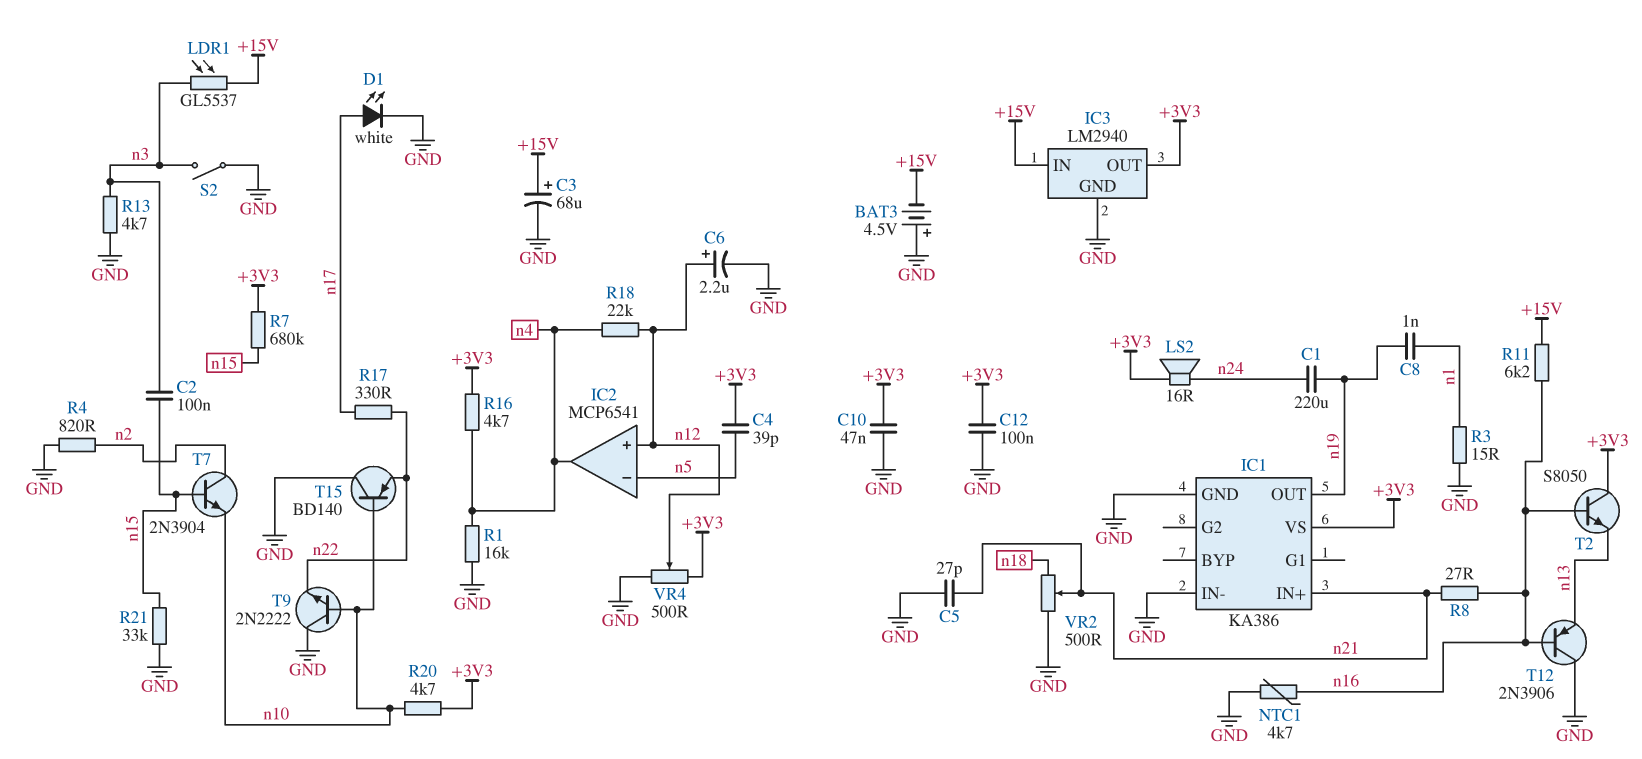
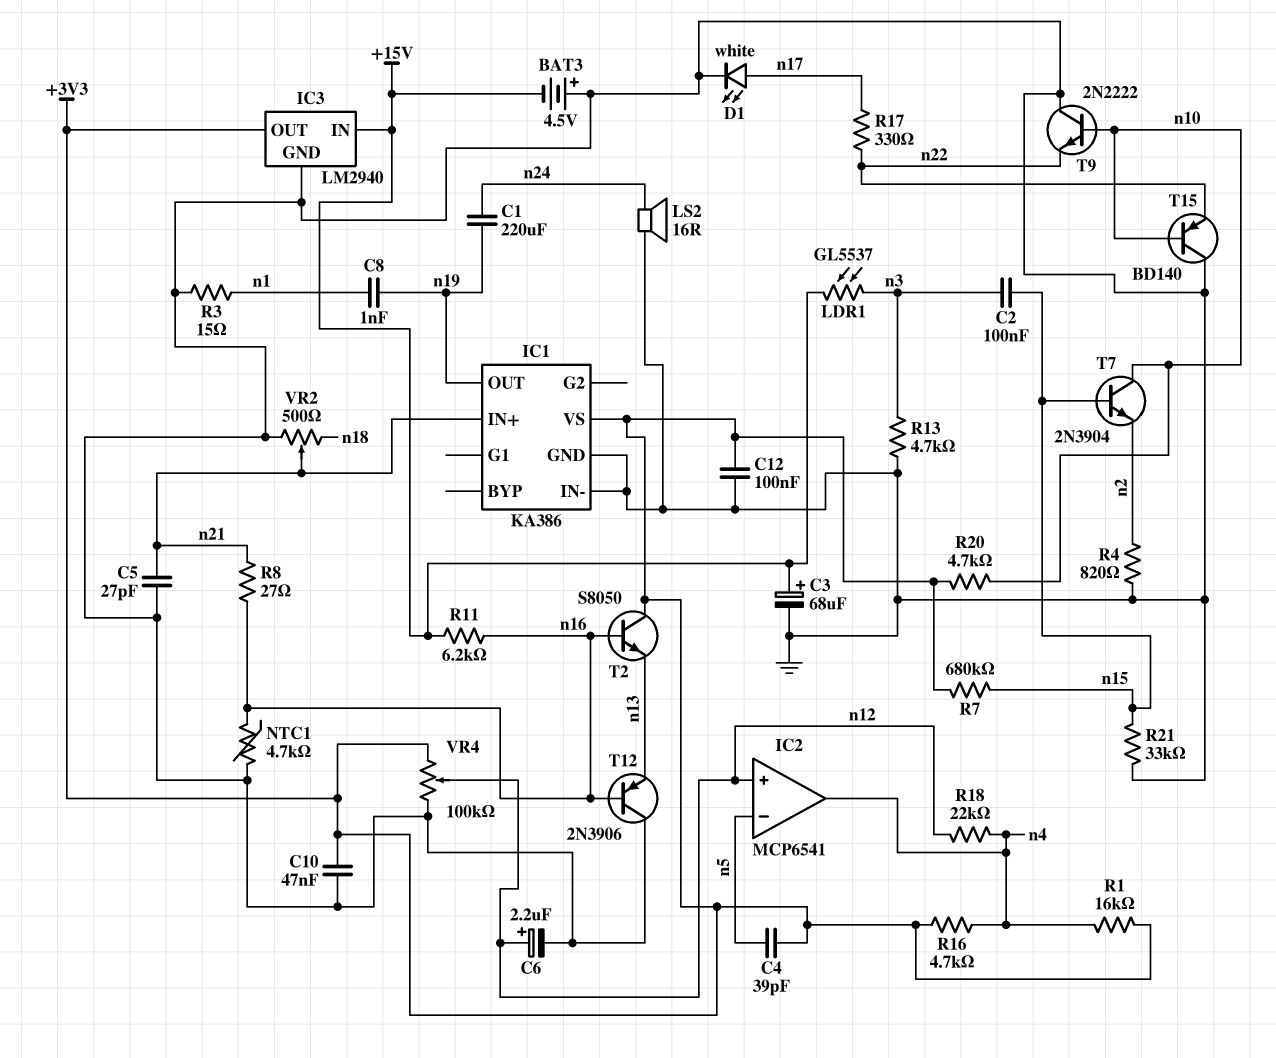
LS2: speaker 16R (+3V3, n24) -> speaker 16R (GND, n24)
R1: 16k (GND, n4) -> 16k (+3V3, n4)
S2: switch (GND, n3) -> none
T7: NPN 2N3904 (B n15, C n2, E n10) -> NPN 2N3904 (B n15, C n10, E n2)
VR4: 500 (+3V3, GND, wiper n12) -> 100k (+3V3, GND, wiper n12)

